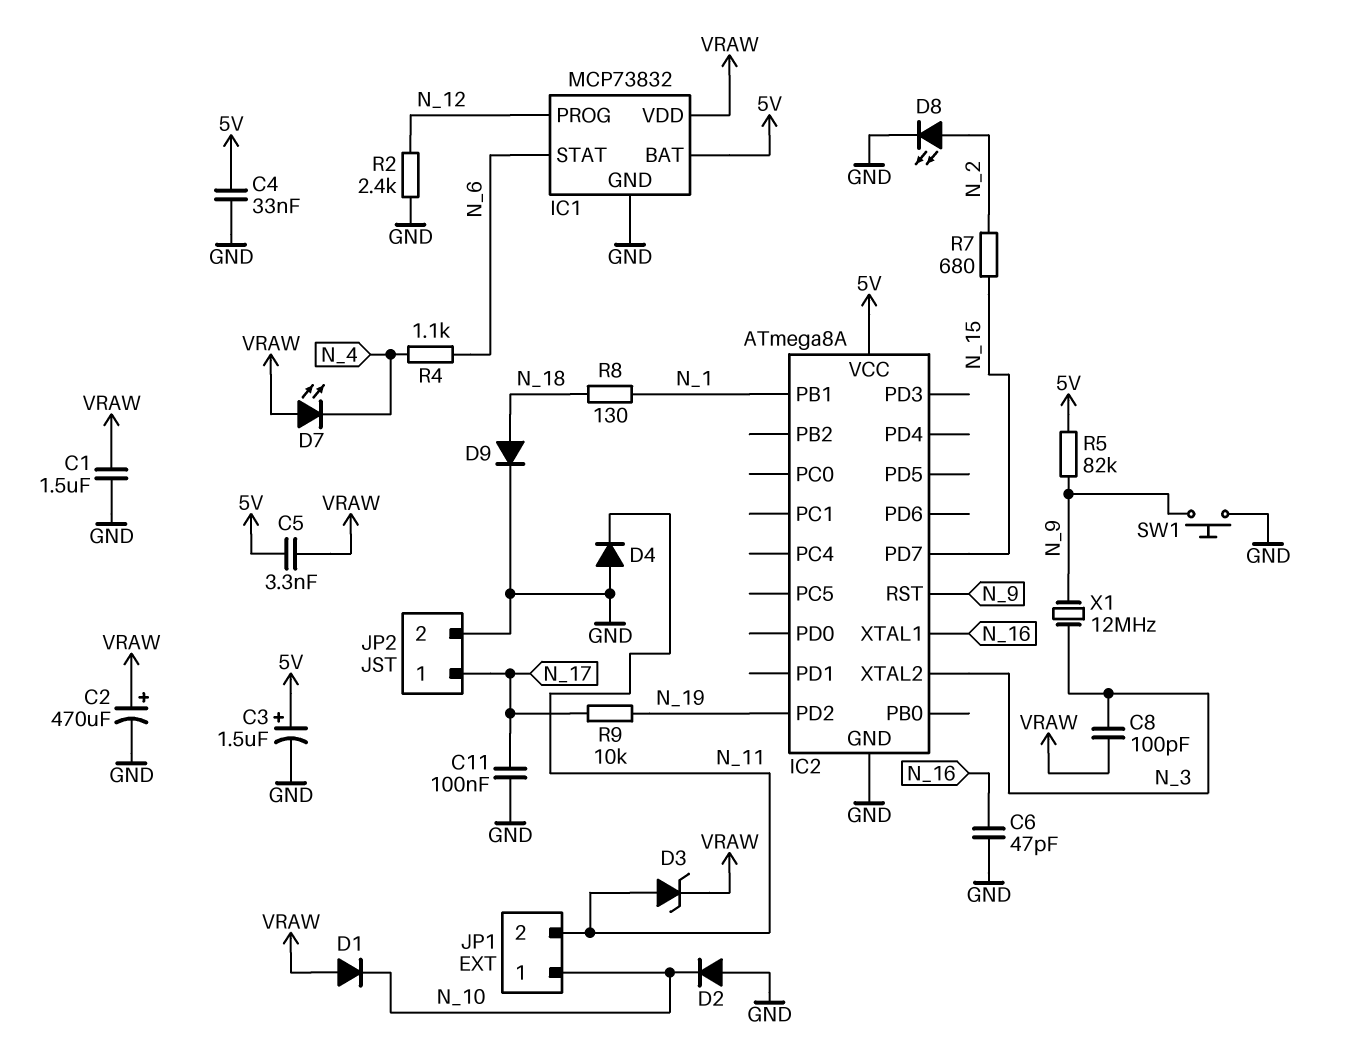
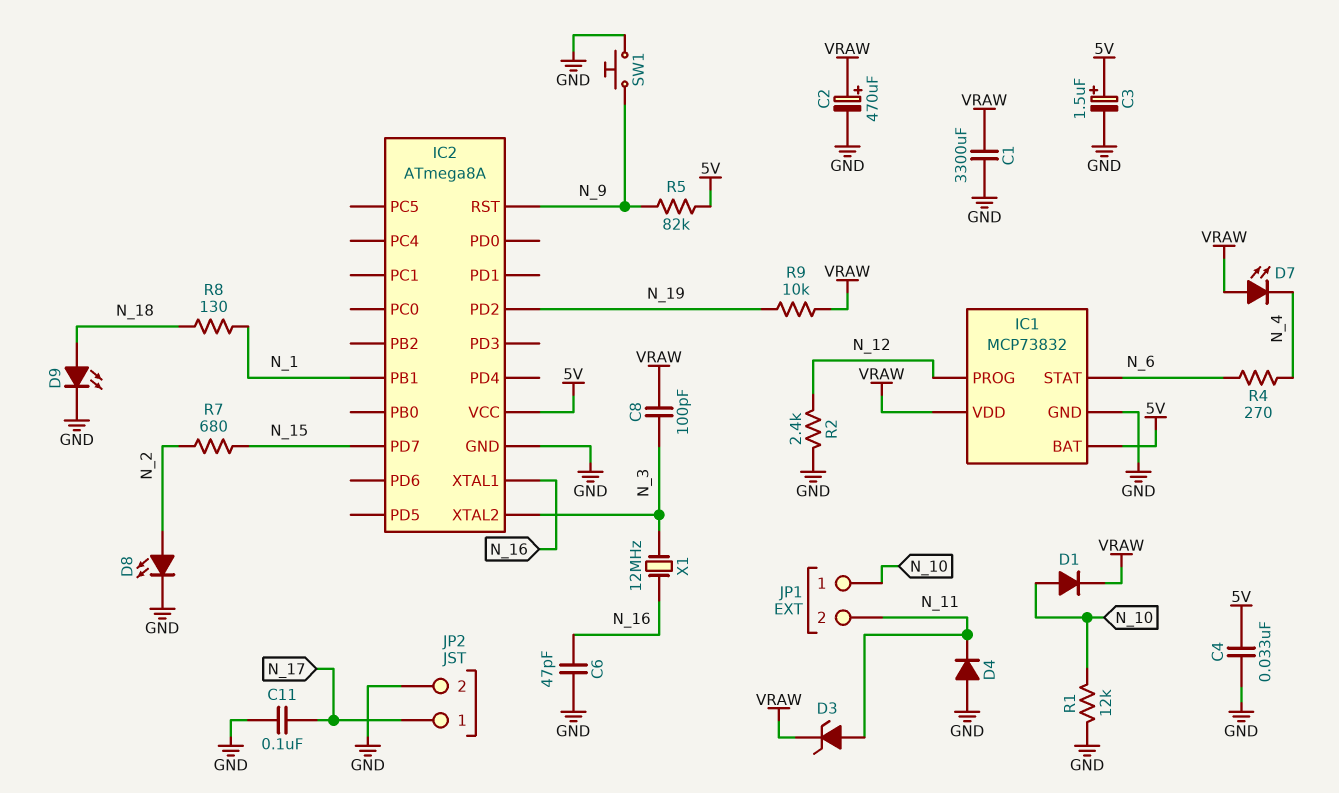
C1: 1.5uF (GND, VRAW) -> 3300uF (GND, VRAW)
C5: 3.3nF (5V, VRAW) -> none
D1: diode (A VRAW, K N_10) -> diode (A N_10, K VRAW)
D2: diode (A GND, K N_10) -> none
D9: diode (A N_18, K GND) -> LED (A N_18, K GND)
R1: none -> 12k (GND, N_10)
R4: 1.1k (N_4, N_6) -> 270 (N_4, N_6)
R9: 10k (N_17, N_19) -> 10k (N_19, VRAW)
X1: 12MHz (N_3, N_9) -> 12MHz (N_3, N_16)

